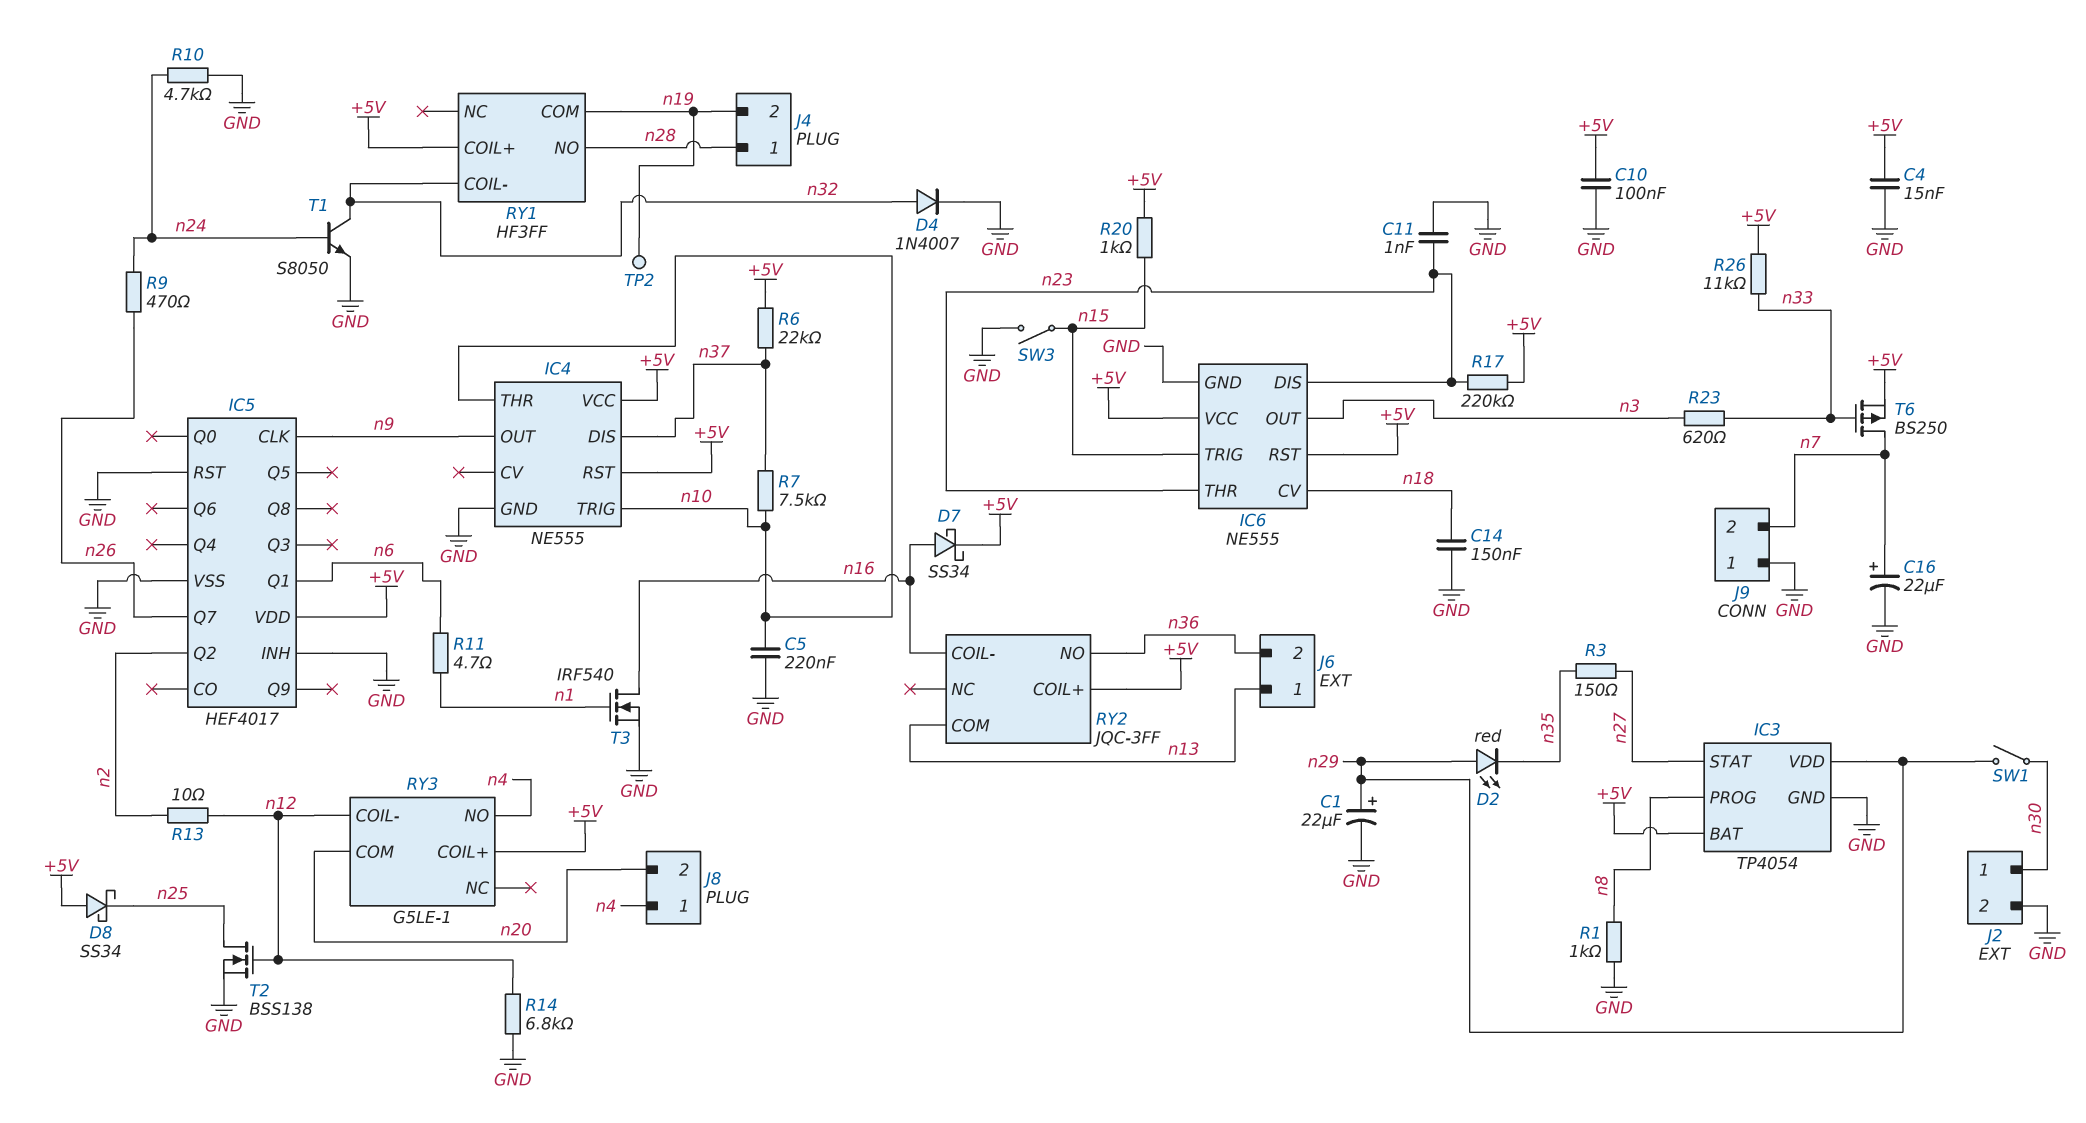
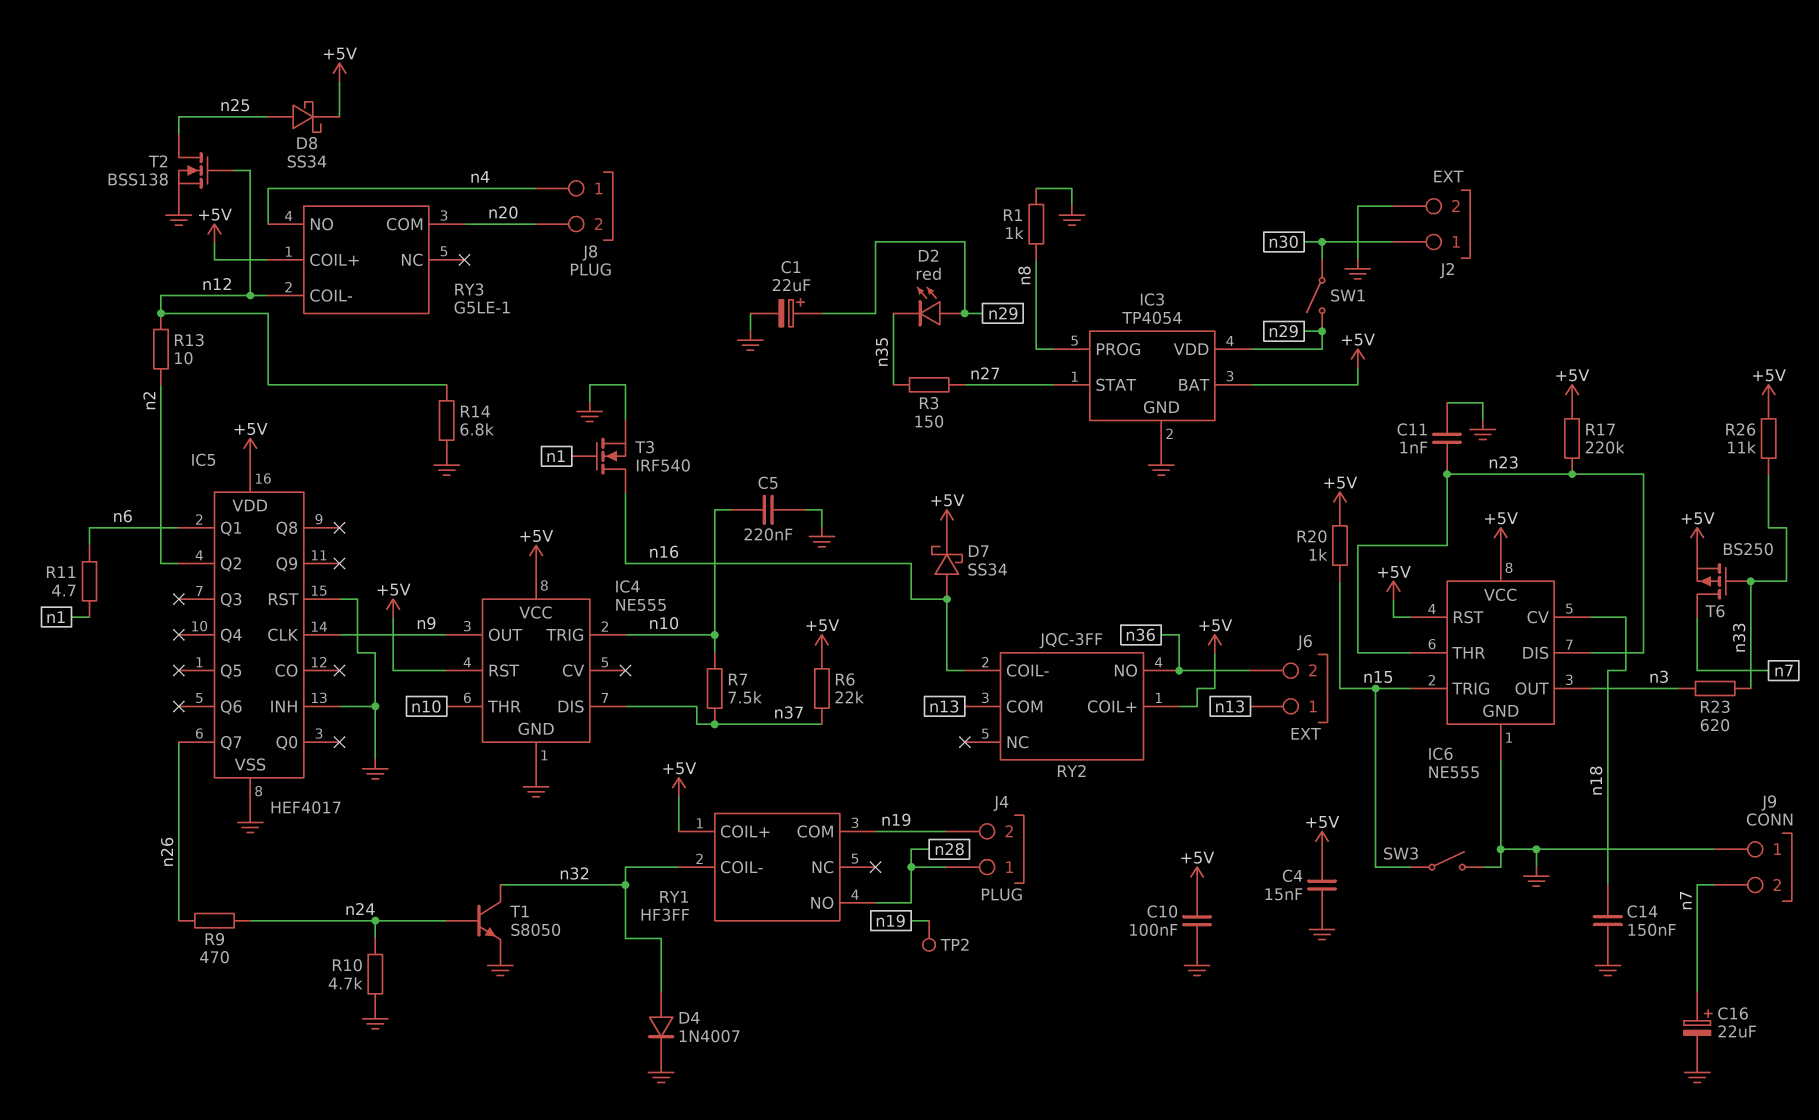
D8: schottky SS34 (A +5V, K n25) -> schottky SS34 (A n25, K +5V)

